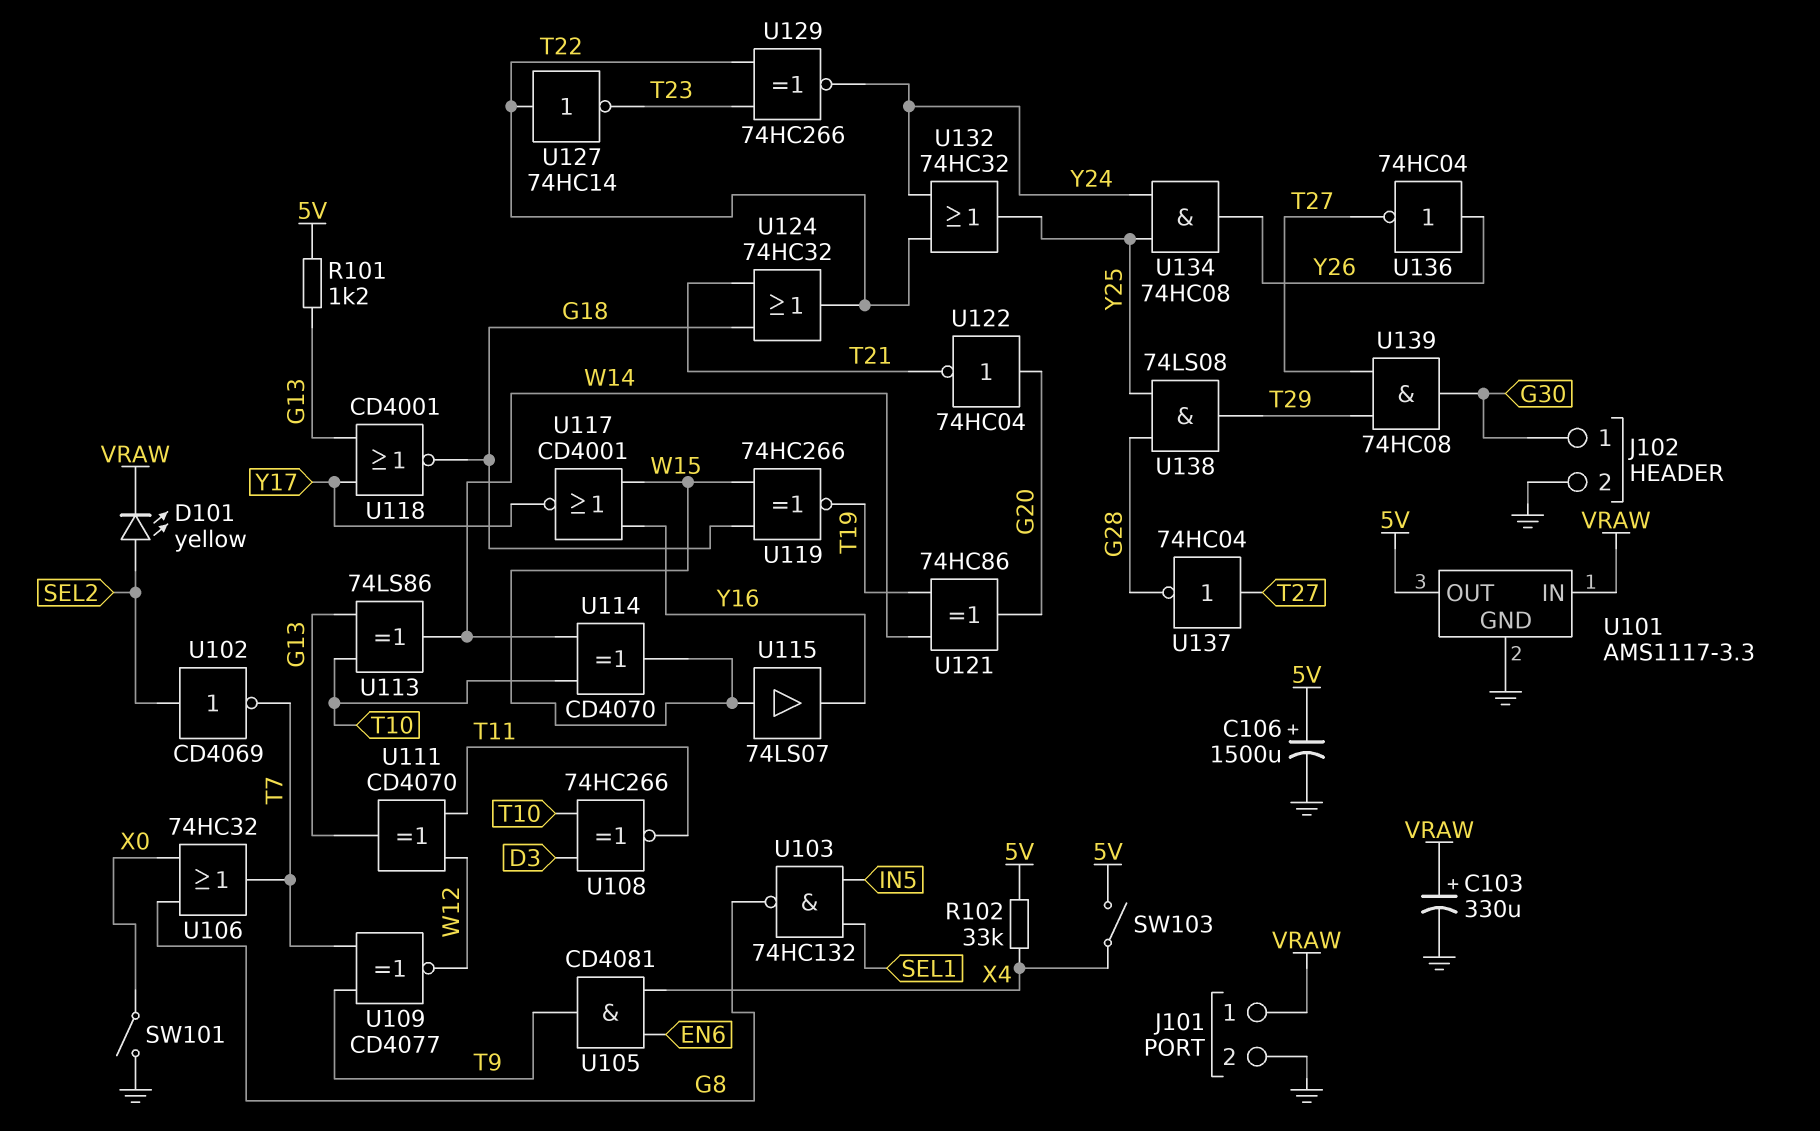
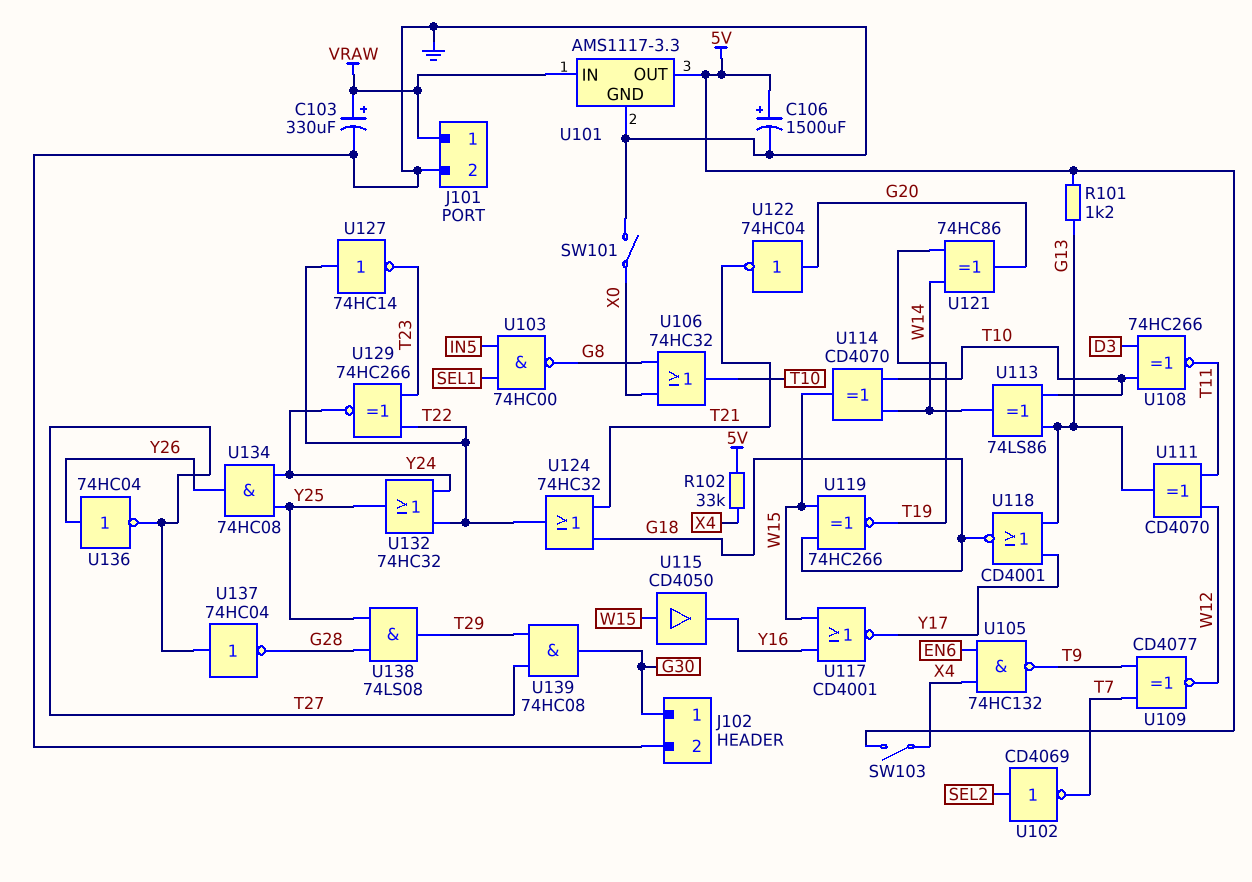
D101: LED yellow (A SEL2, K VRAW) -> none
U103: NAND 74HC132 (in IN5, in SEL1, out G8) -> NAND 74HC00 (in IN5, in SEL1, out G8)
U105: AND CD4081 (in EN6, in X4, out T9) -> NAND 74HC132 (in EN6, in X4, out T9)
U106: OR 74HC32 (in G8, in X0, out T7) -> OR 74HC32 (in G8, in X0, out T10)
U115: buffer 74LS07 (in W15, out Y16) -> buffer CD4050 (in W15, out Y16)

